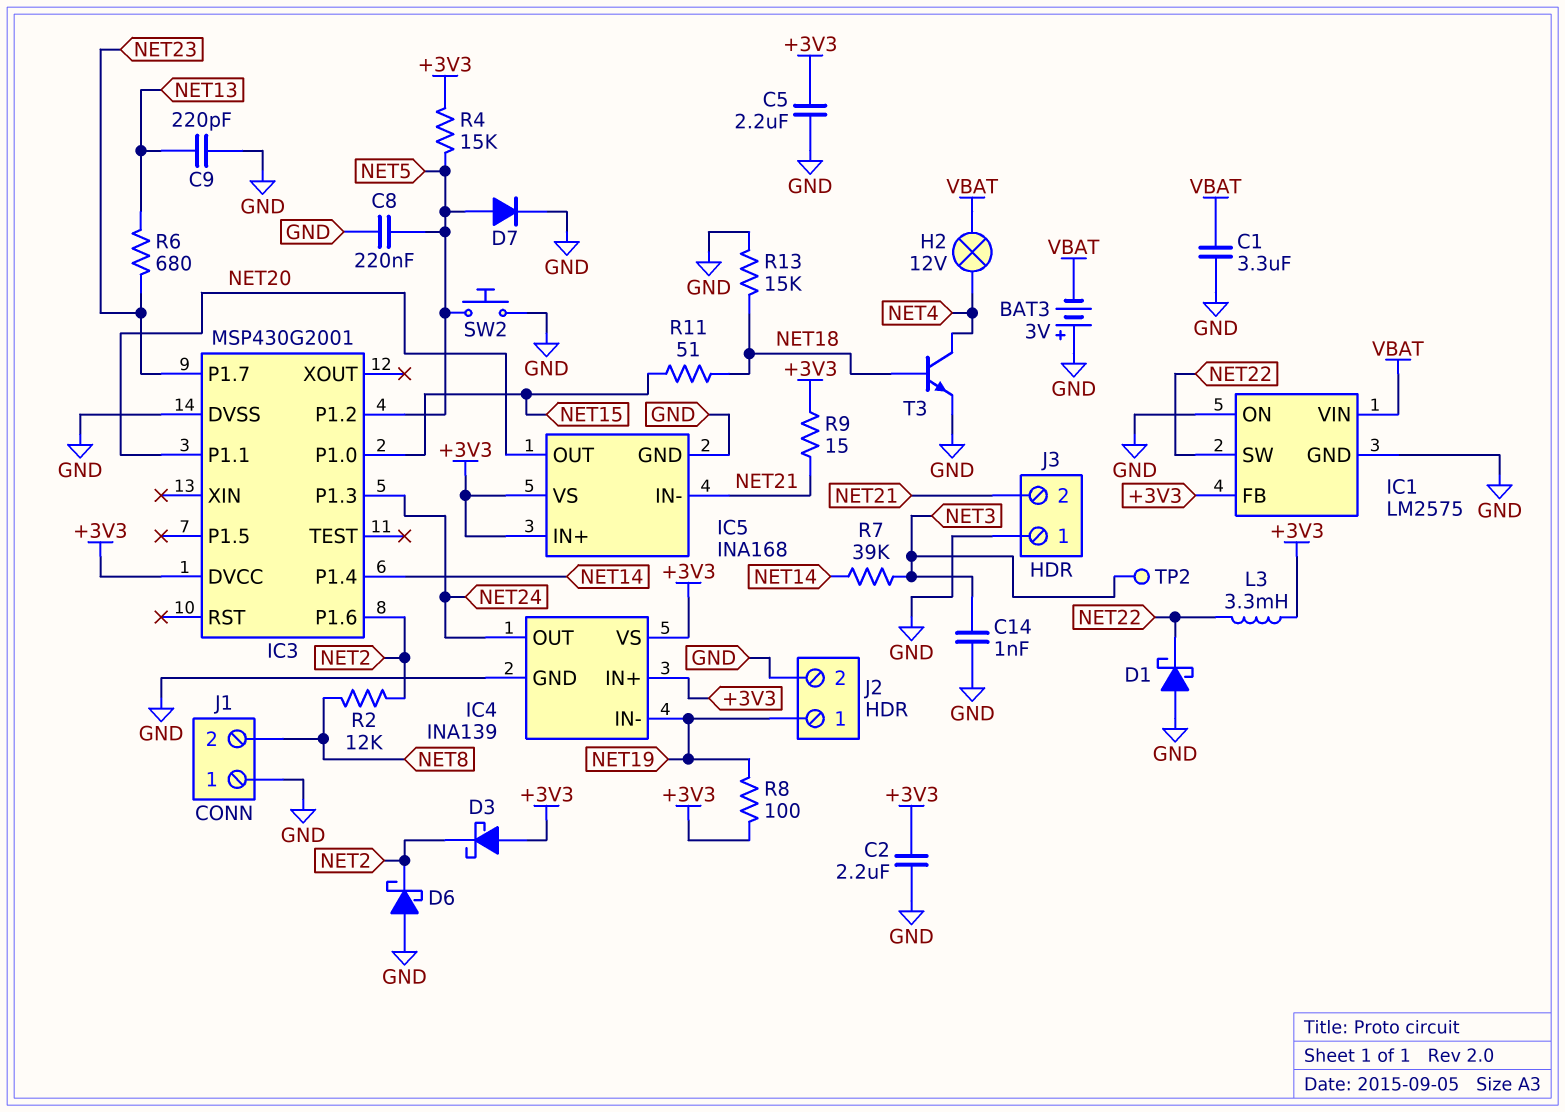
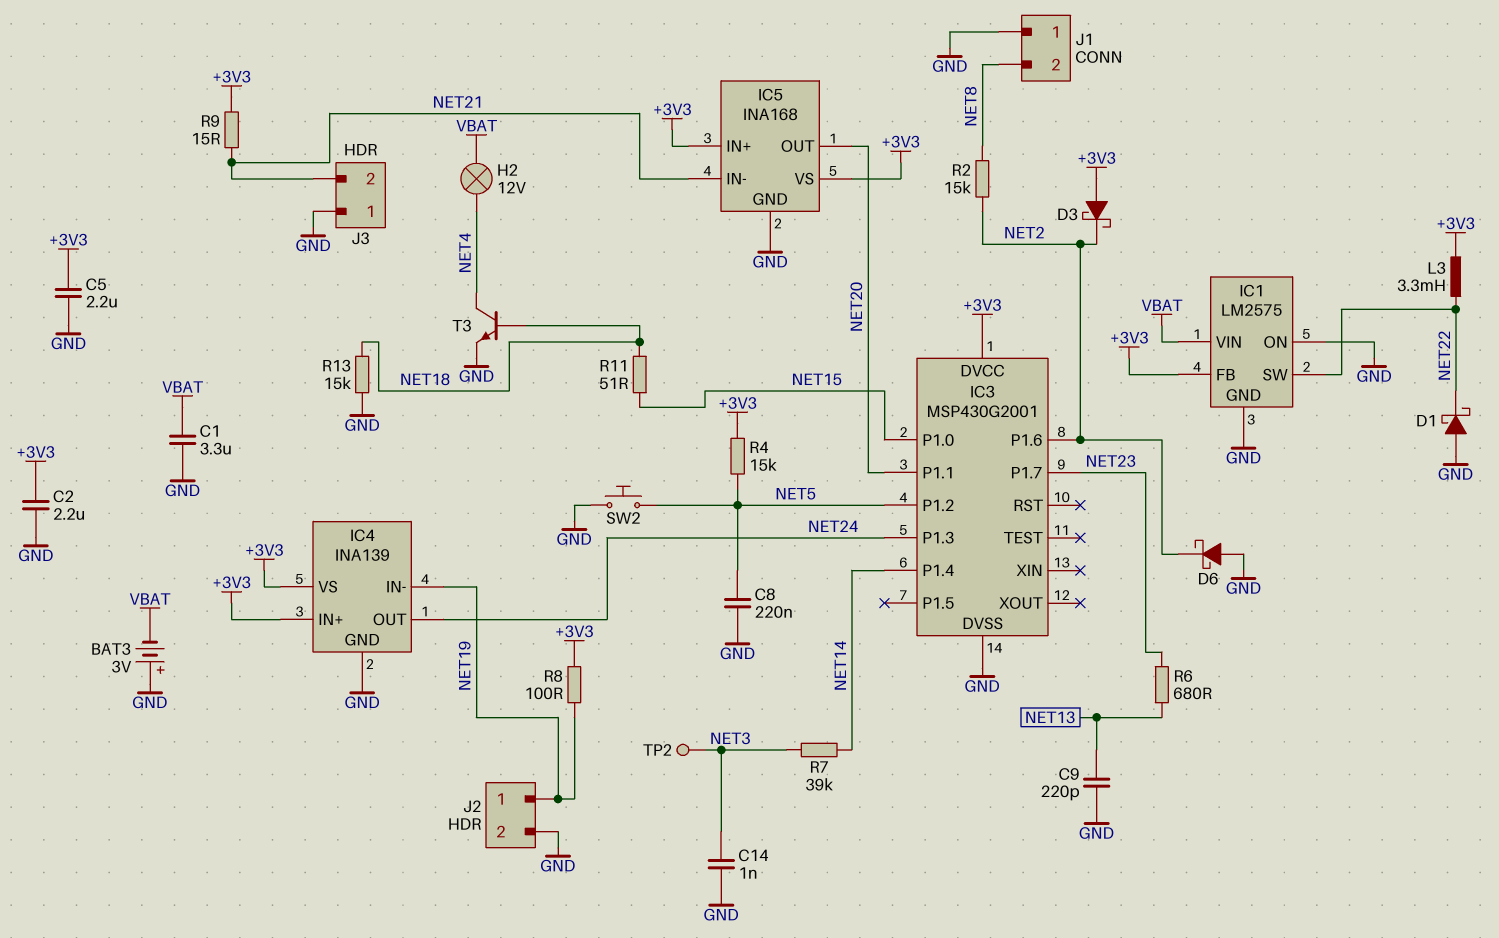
D7: diode (A NET5, K GND) -> none
R2: 12k (NET2, NET8) -> 15k (NET2, NET8)

